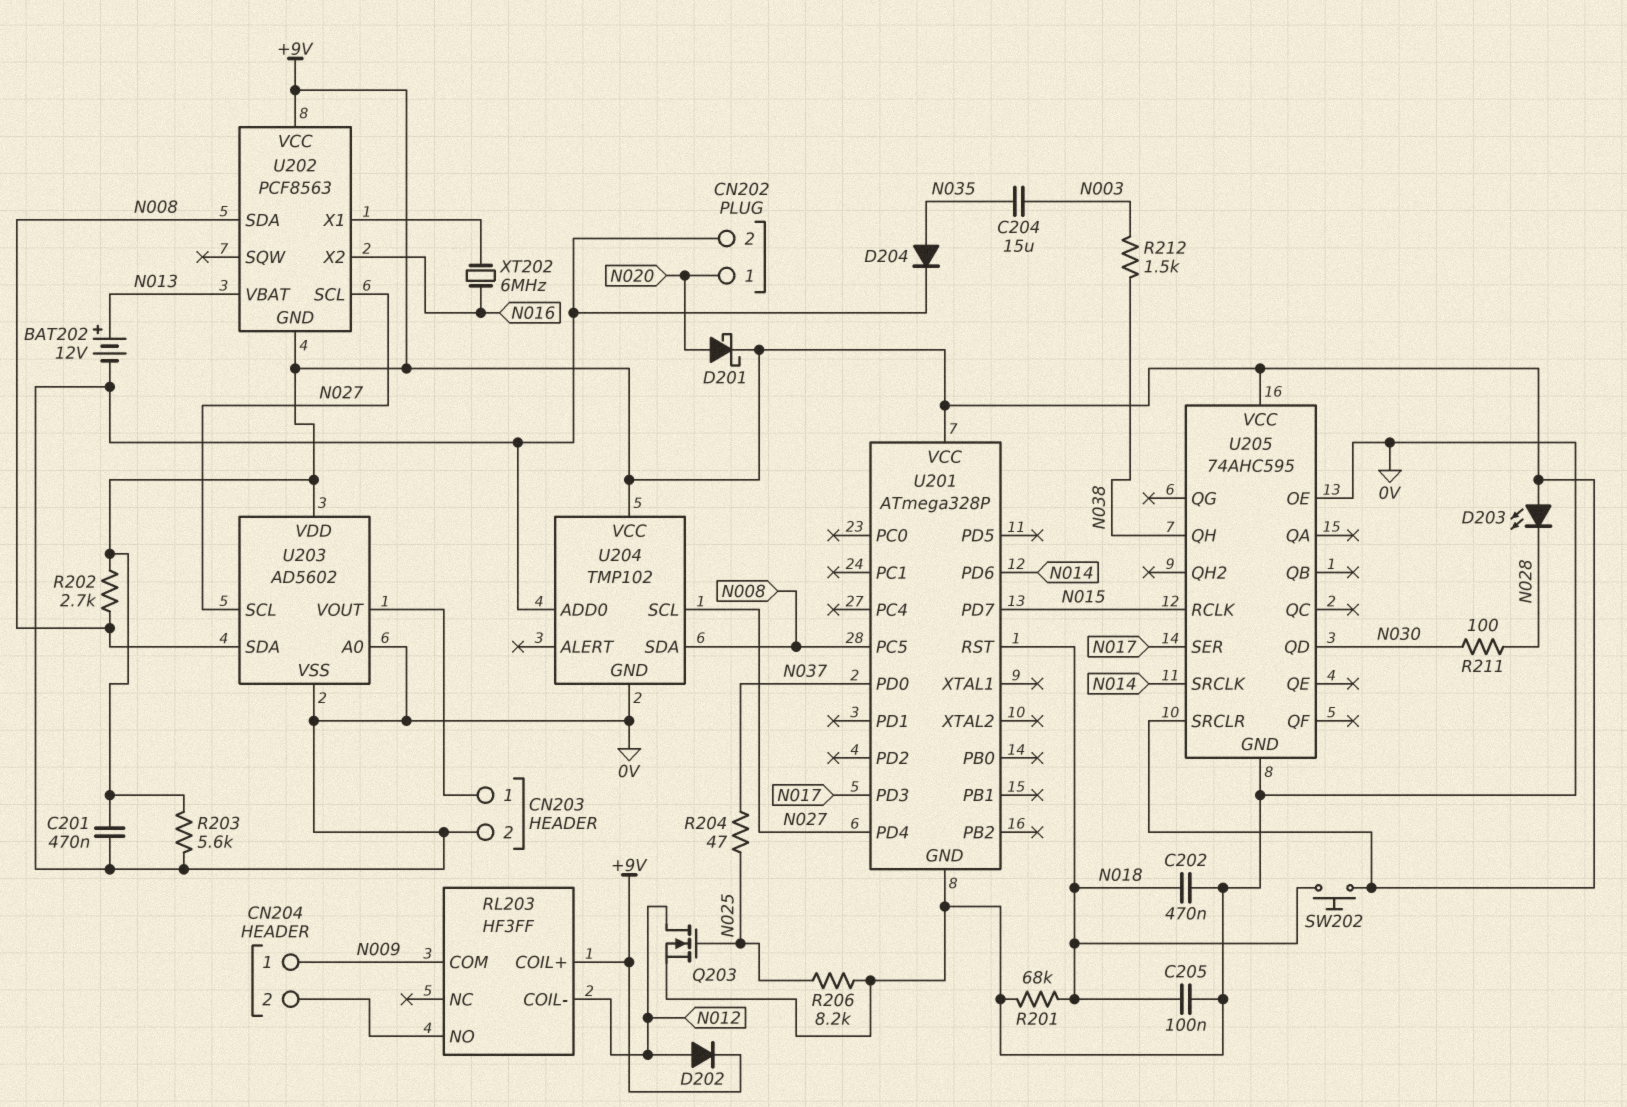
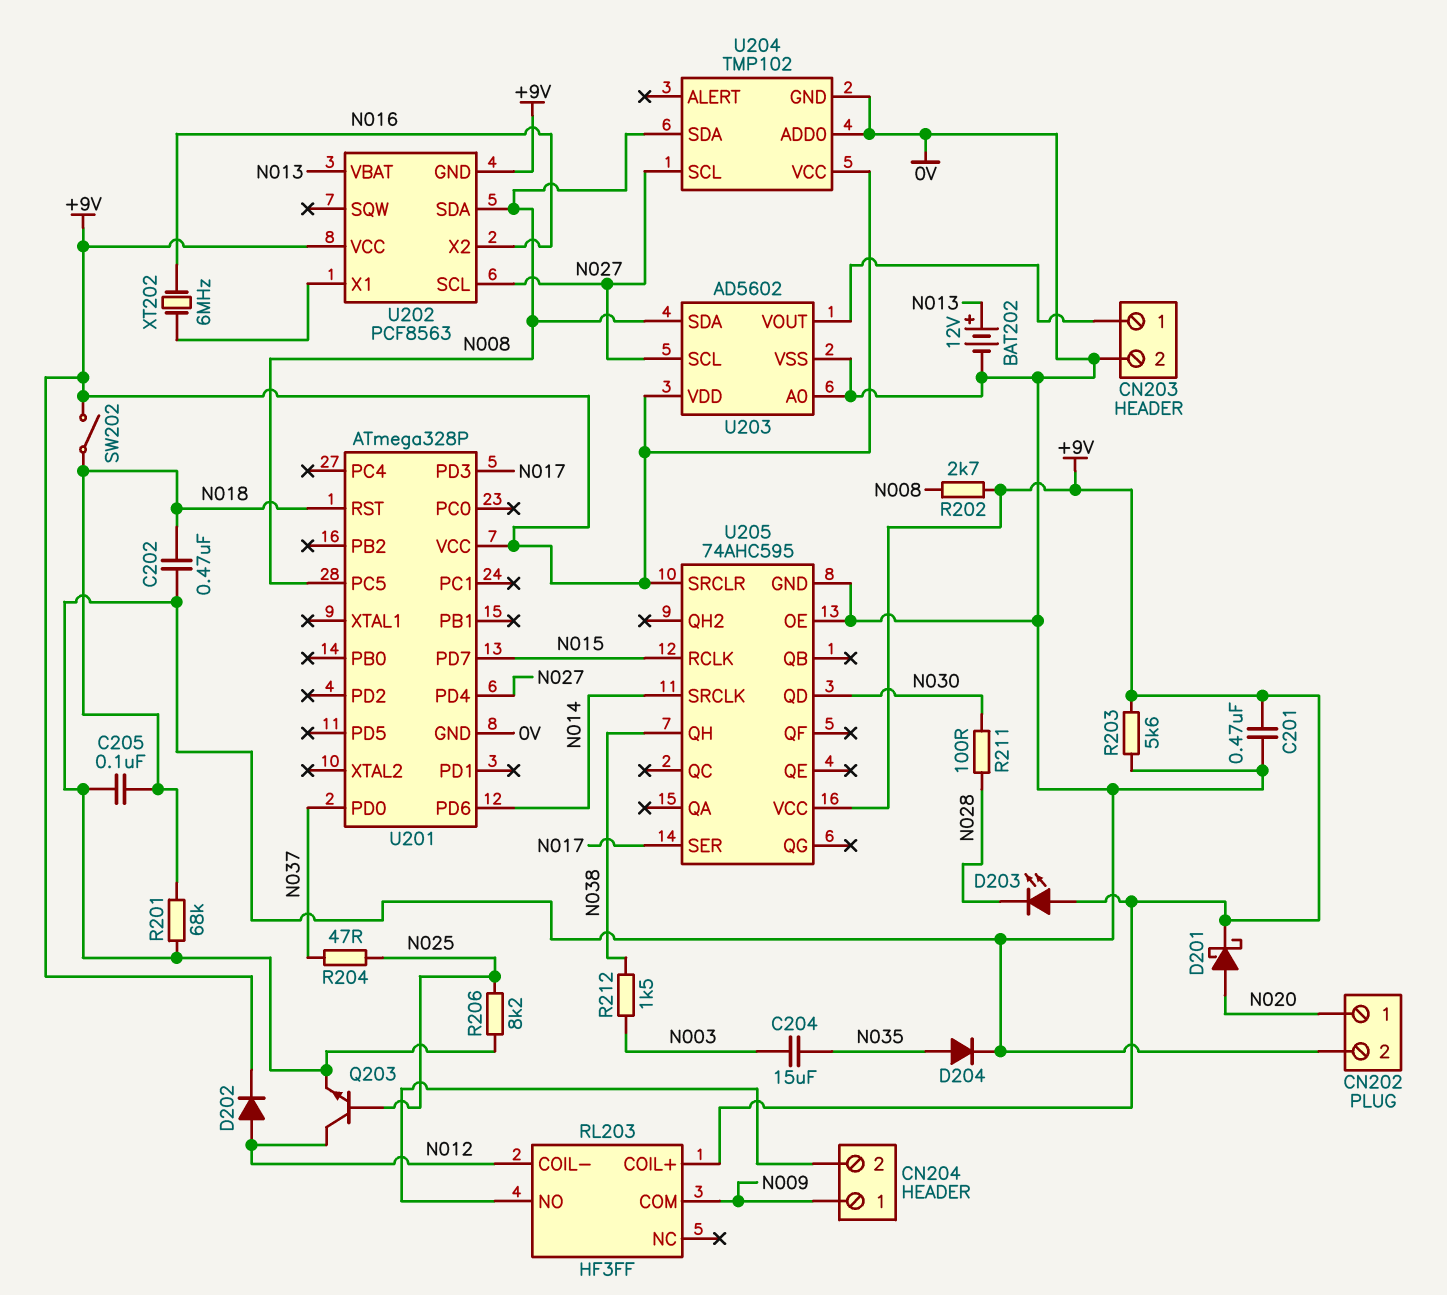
Q203: NMOS (G N025, D N012, S 0V) -> NPN (B N025, C N012, E 0V)
SW202: button (+9V, N018) -> switch (+9V, N018)

